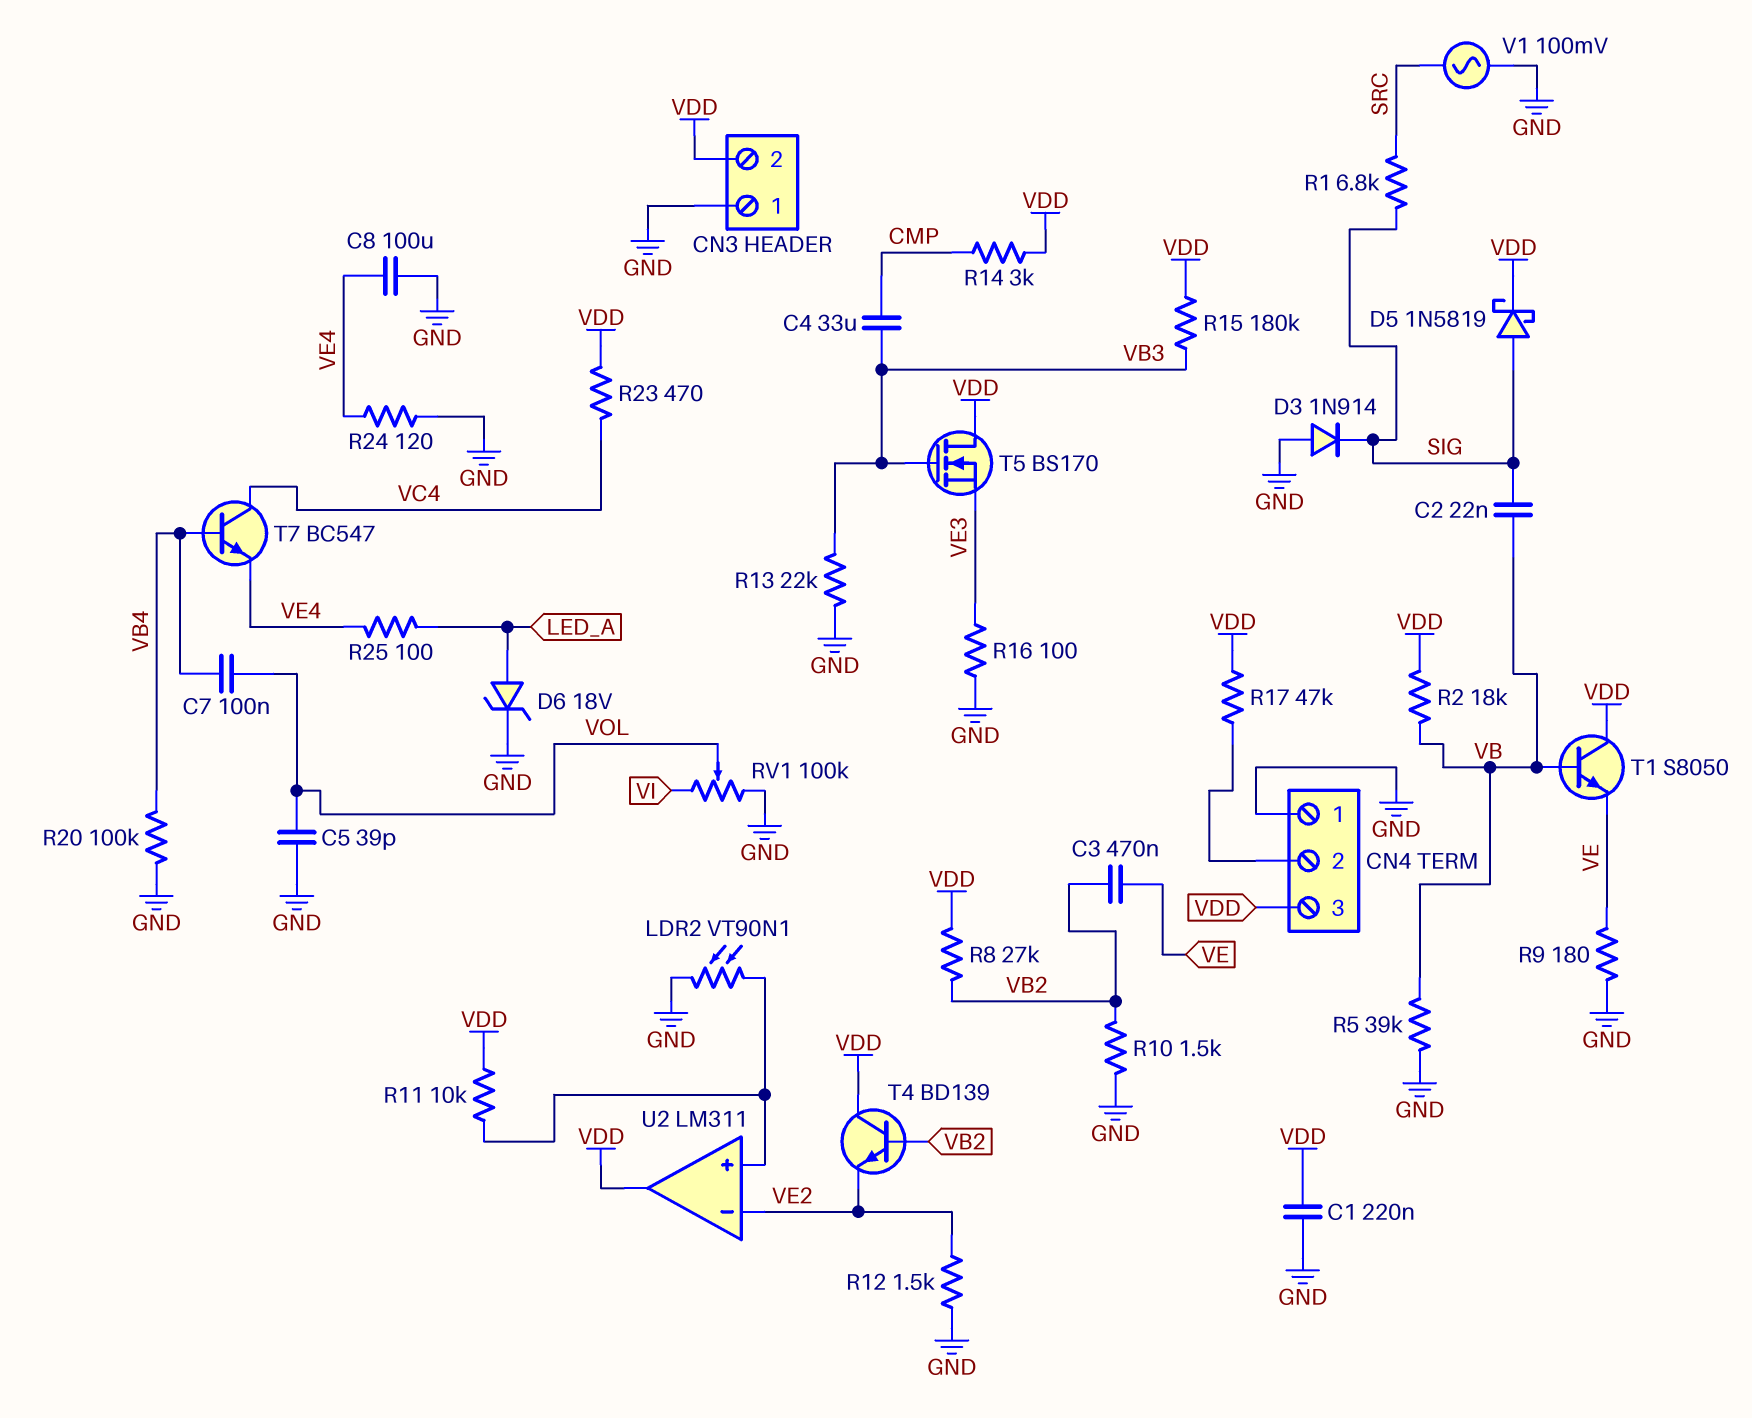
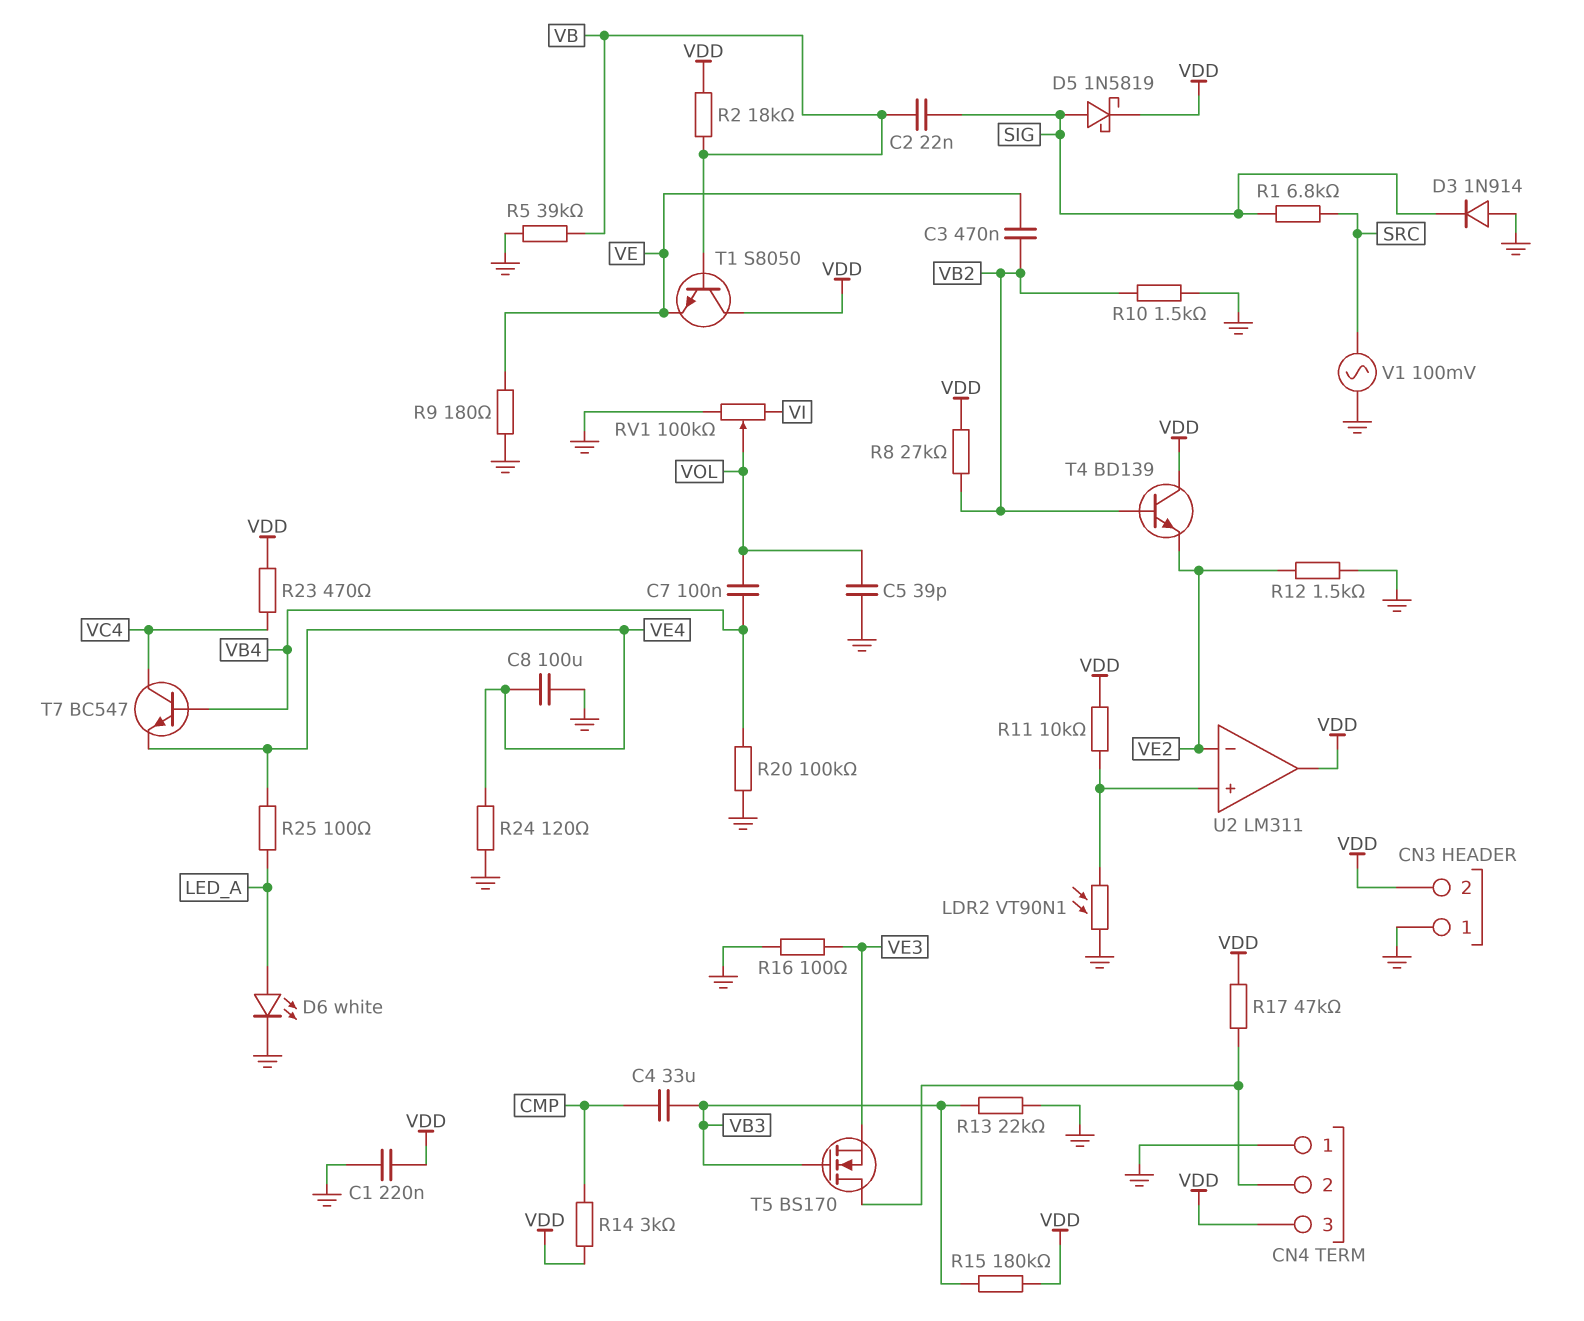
D6: zener 18V (A LED_A, K GND) -> LED white (A LED_A, K GND)
T5: NMOS BS170 (G VB3, D VDD, S VE3) -> NMOS BS170 (G VB3, D CN4/2, S VE3)

